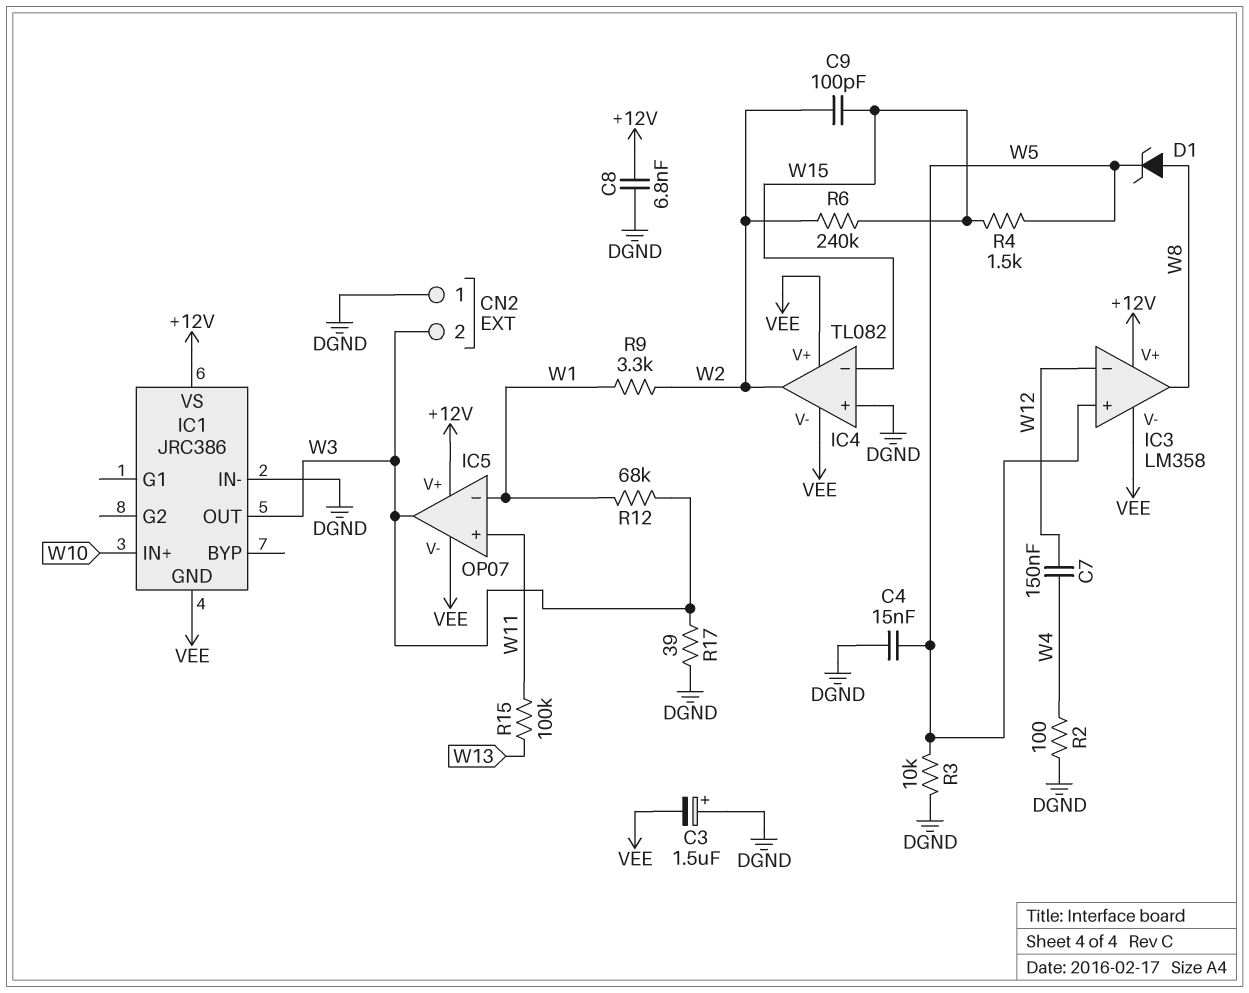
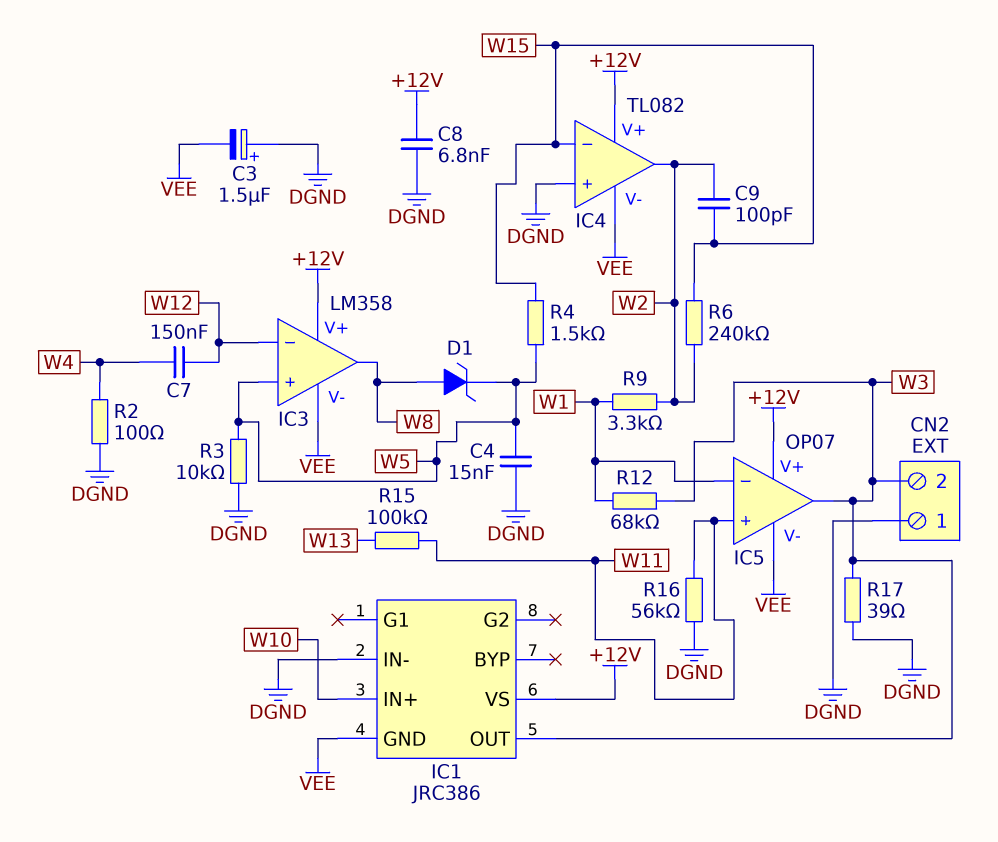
IC4 pin V+: VEE -> +12V
R16: none -> 56k (DGND, W11)

